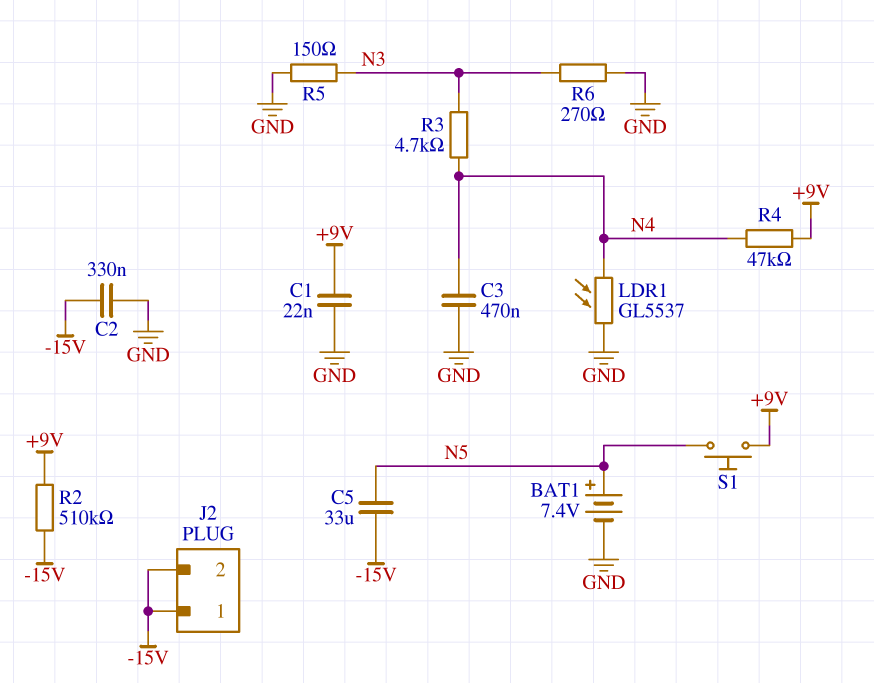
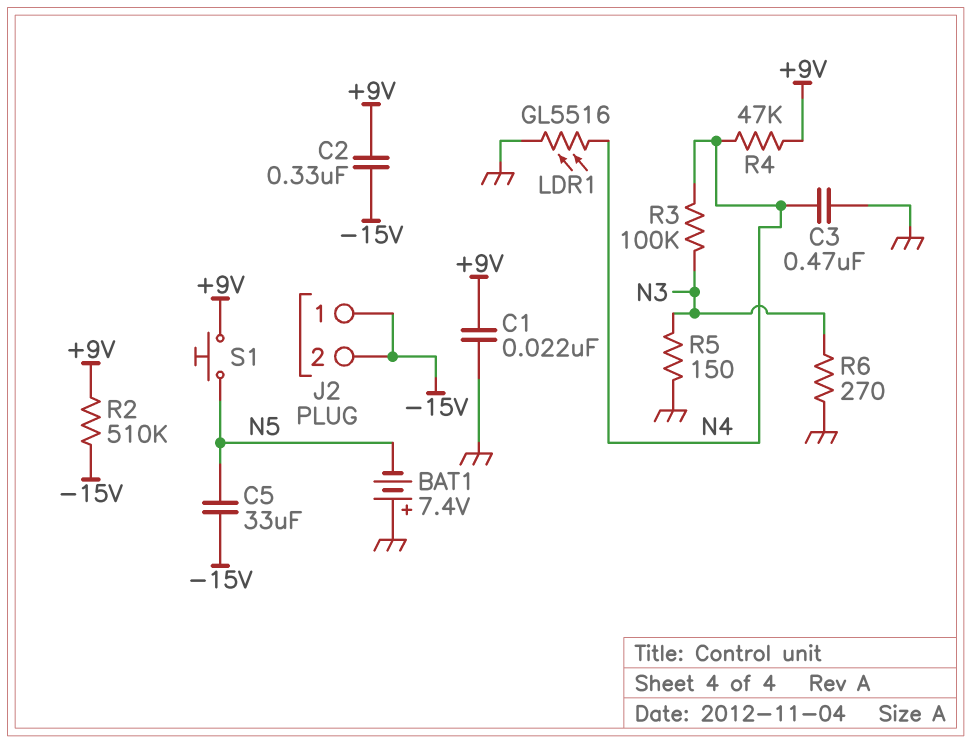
BAT1: 7.4V (plus N5, minus GND) -> 7.4V (plus GND, minus N5)
C2: 330nF (-15V, GND) -> 330nF (+9V, -15V)
LDR1: GL5537 (GND, N4) -> GL5516 (GND, N4)
R3: 4.7k (N3, N4) -> 100k (N3, N4)

